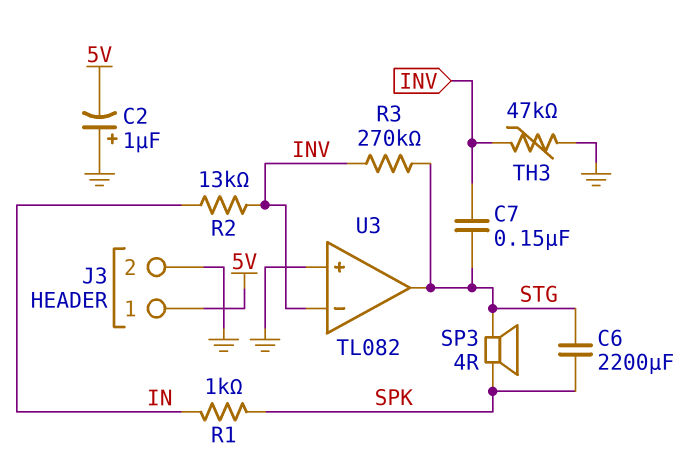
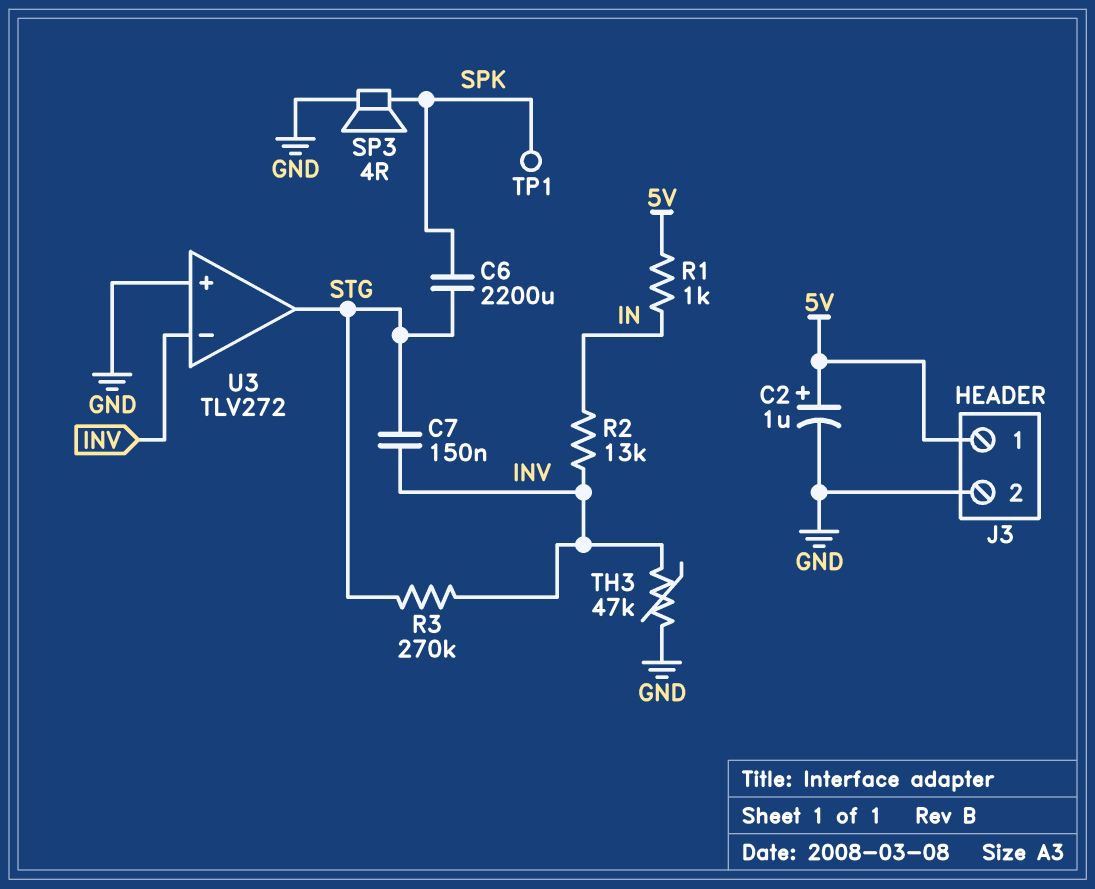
C2: 1uF (plus GND, minus 5V) -> 1uF (plus 5V, minus GND)
R1: 1k (IN, SPK) -> 1k (5V, IN)
SP3: speaker 4R (SPK, STG) -> speaker 4R (GND, SPK)
TP1: none -> test point (SPK)
U3: TL082 -> TLV272

